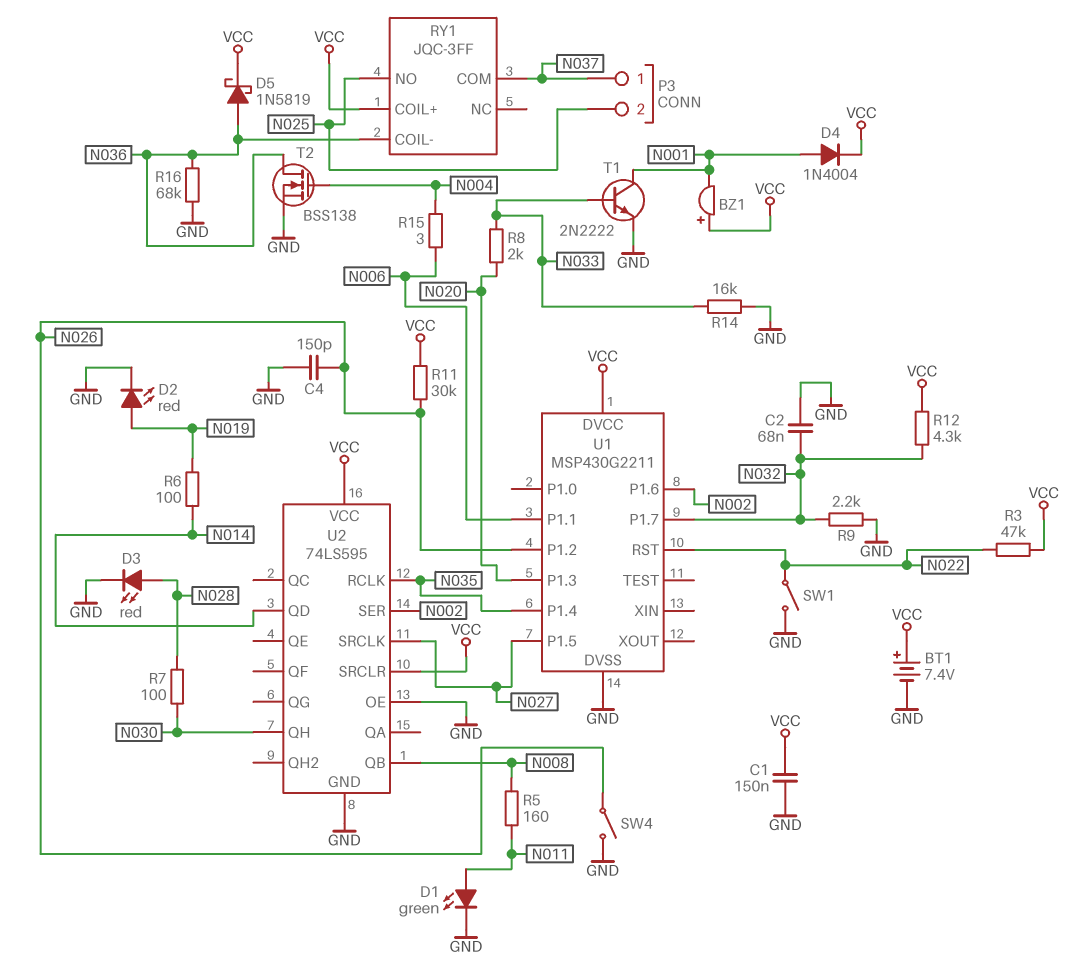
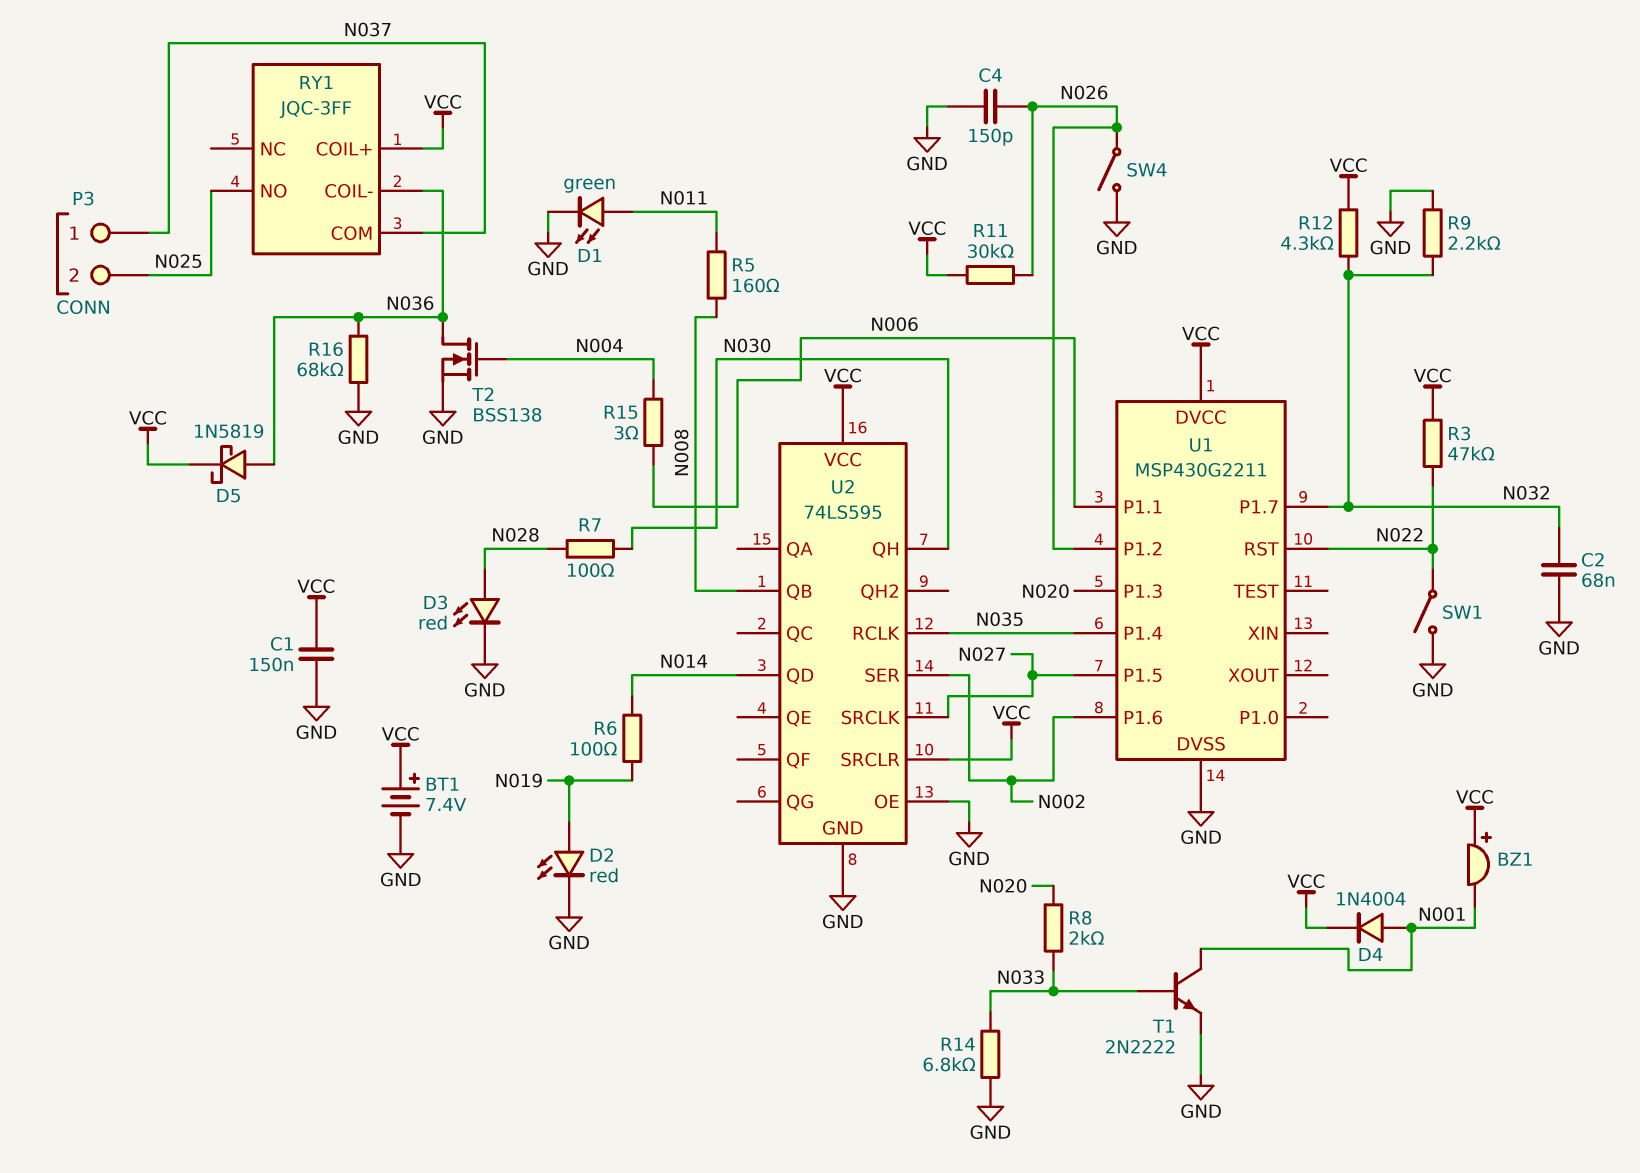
R14: 16k (GND, N033) -> 6.8k (GND, N033)

